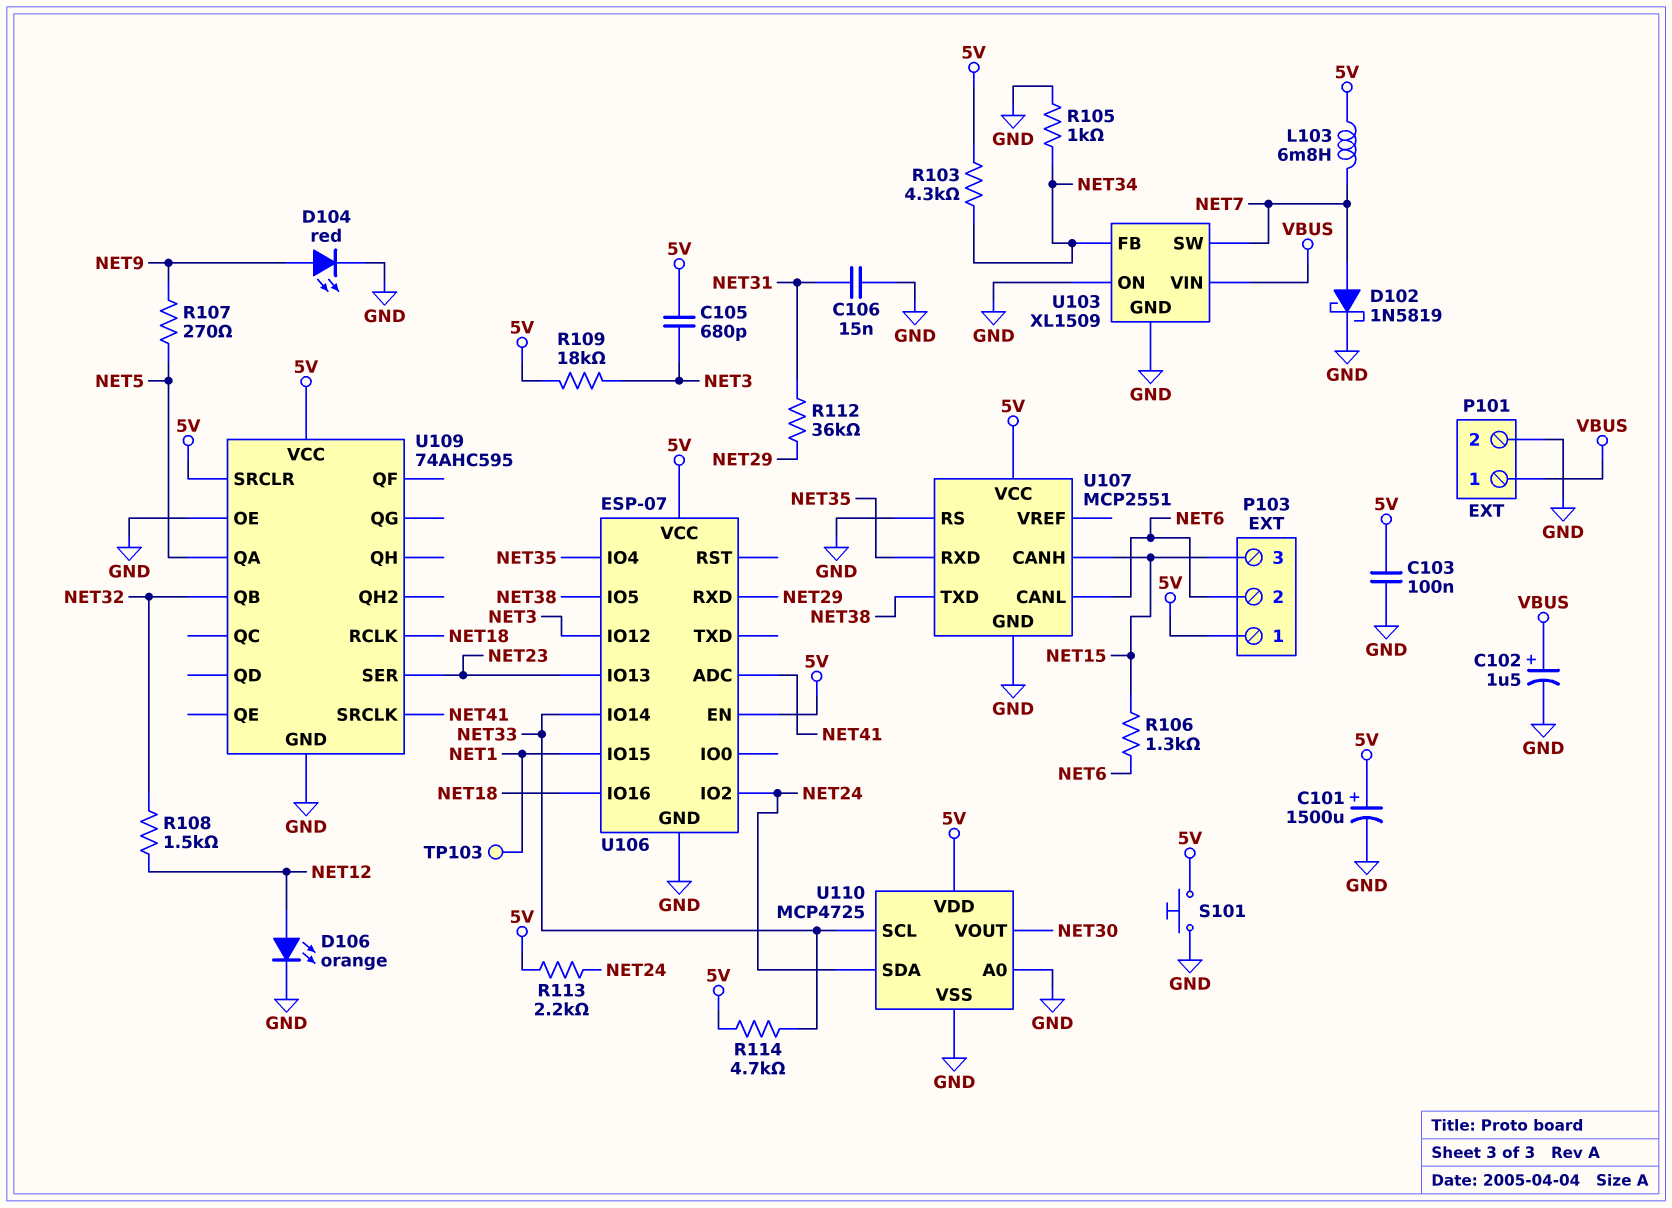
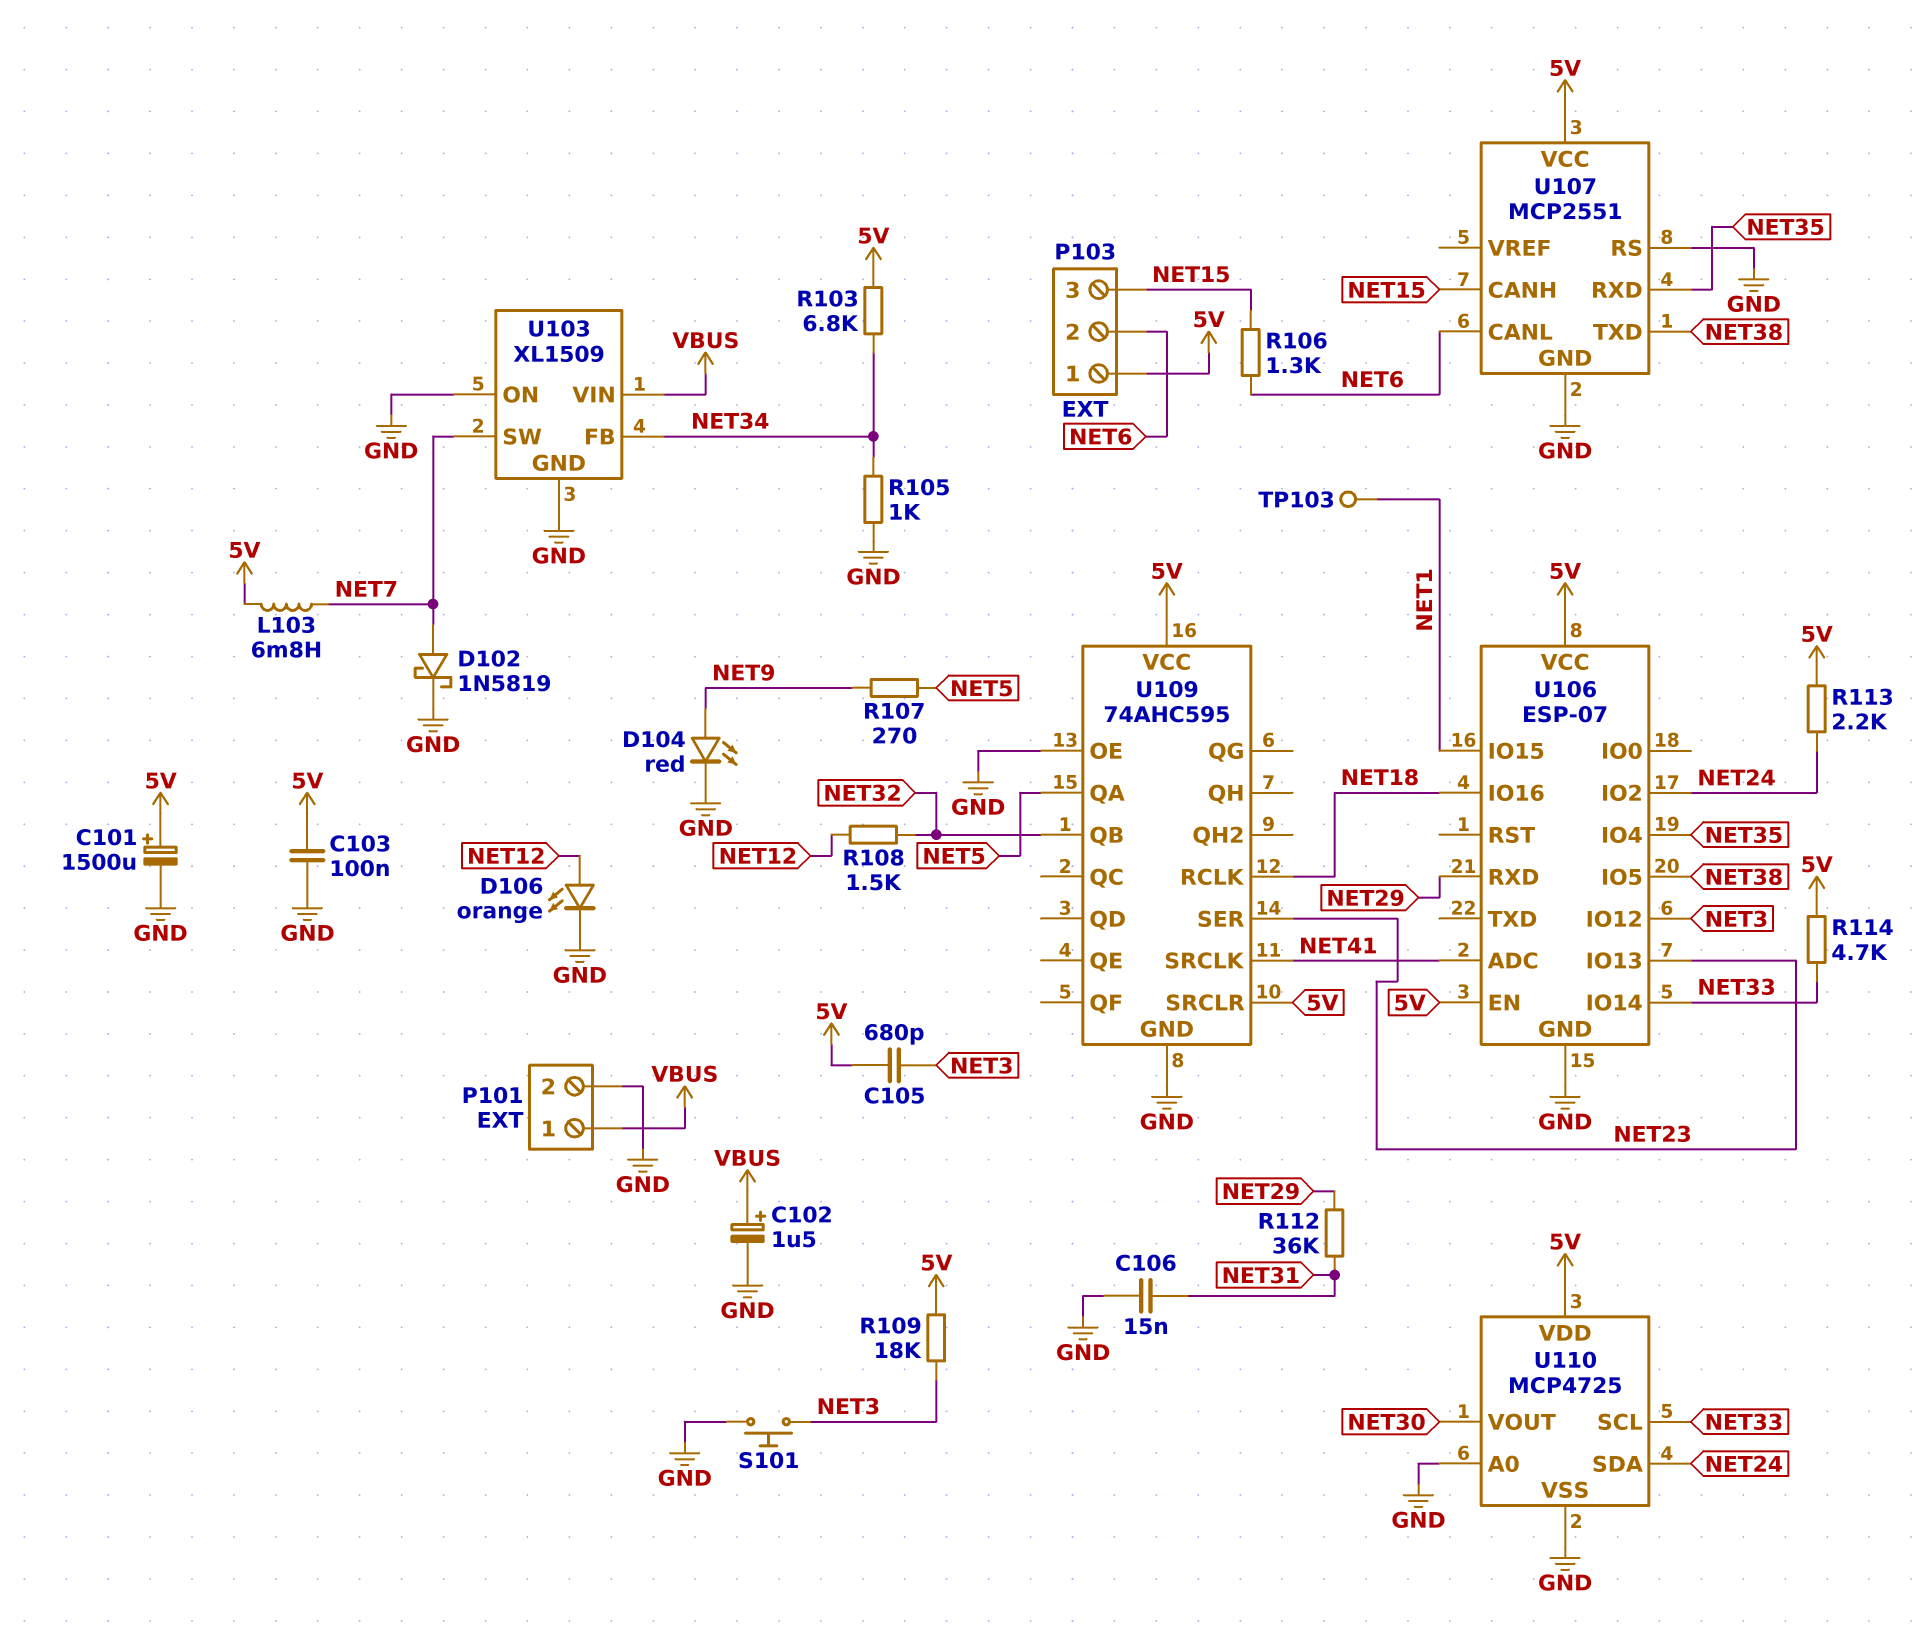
R103: 4.3k (5V, NET34) -> 6.8k (5V, NET34)
S101: button (5V, GND) -> button (GND, NET3)

